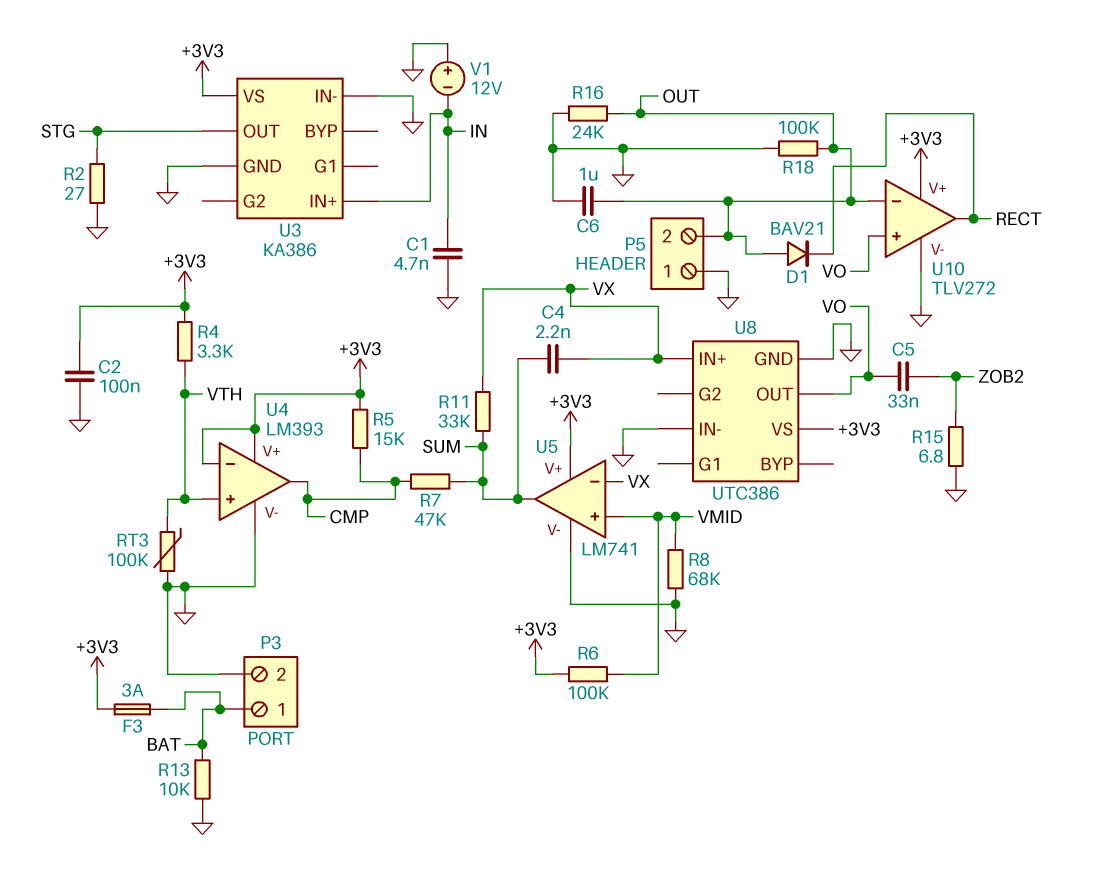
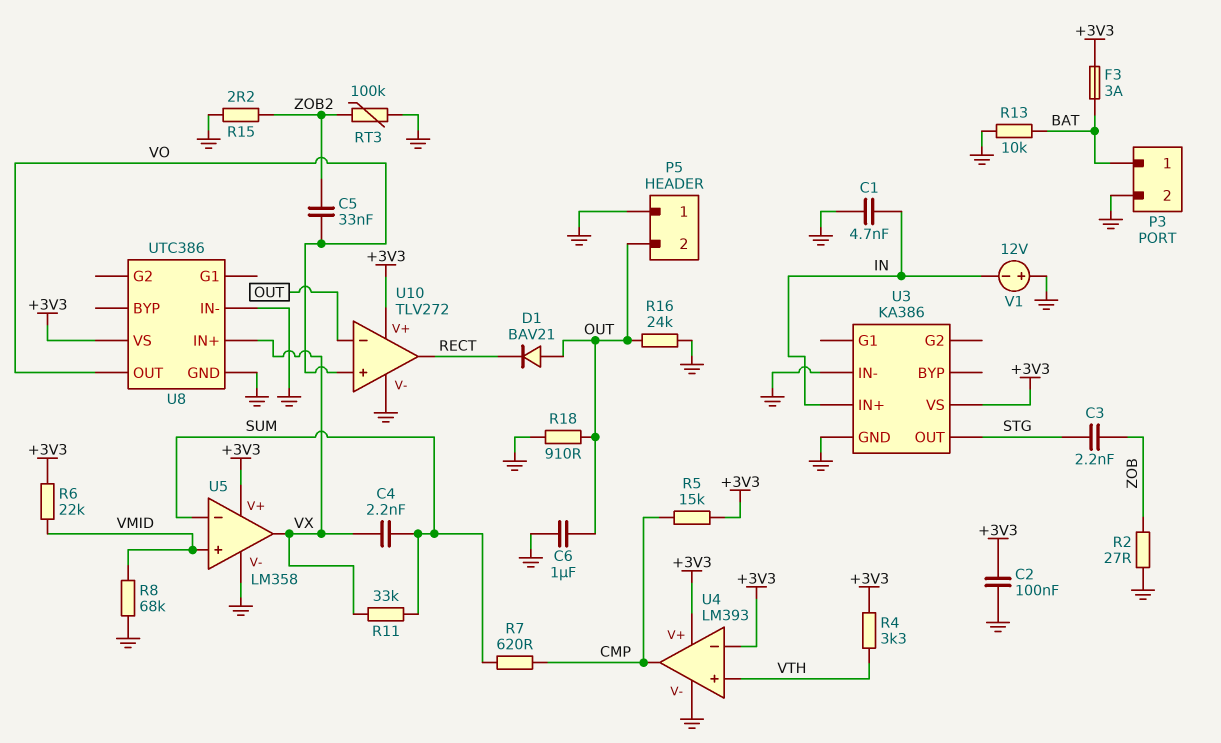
C3: none -> 2.2nF (STG, ZOB)
R2: 27 (GND, STG) -> 27 (GND, ZOB)
R6: 100k (+3V3, VMID) -> 22k (+3V3, VMID)
R7: 47k (CMP, SUM) -> 620 (CMP, SUM)
R15: 6.8 (GND, ZOB2) -> 2.2 (GND, ZOB2)
R18: 100k (GND, OUT) -> 910 (GND, OUT)
RT3: 100k (GND, VTH) -> 100k (GND, ZOB2)
U5: LM741 -> LM358
U5 pin in-: VX -> SUM
U5 pin out: SUM -> VX

